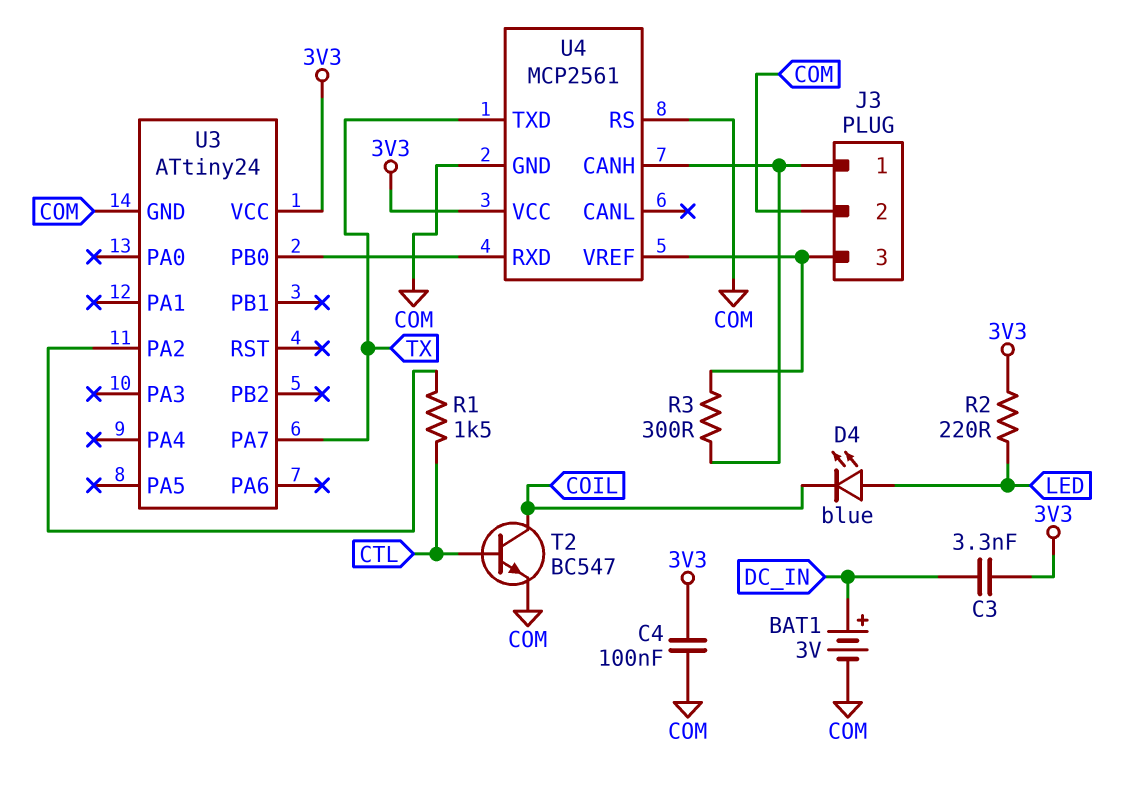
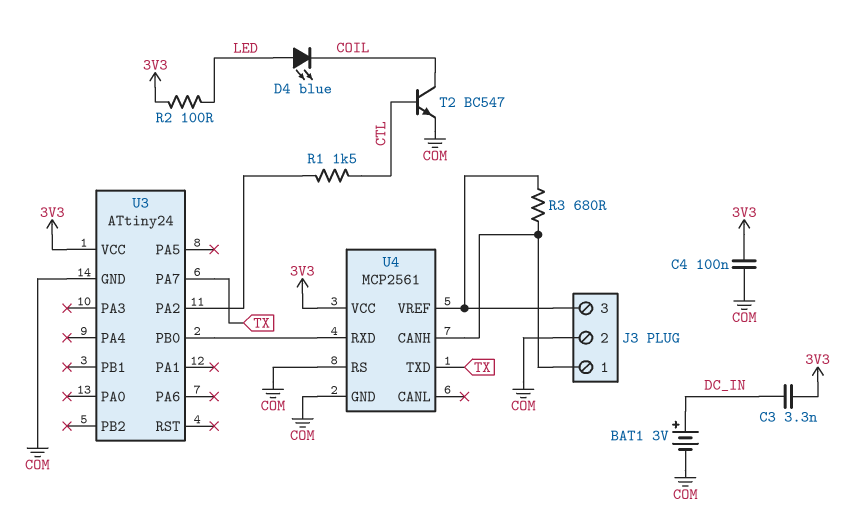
R2: 220 (3V3, LED) -> 100 (3V3, LED)
R3: 300 (J3/1, J3/3) -> 680 (J3/1, J3/3)

